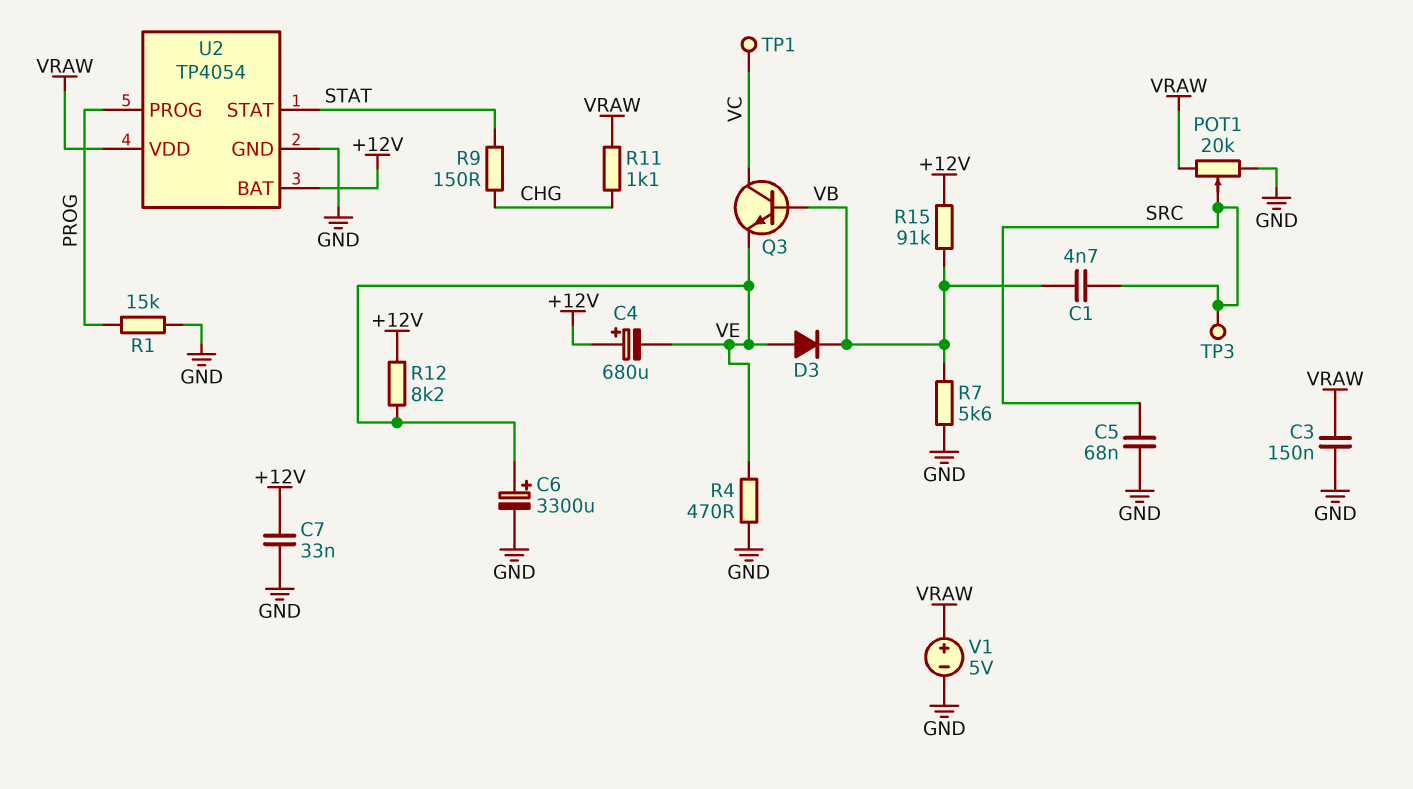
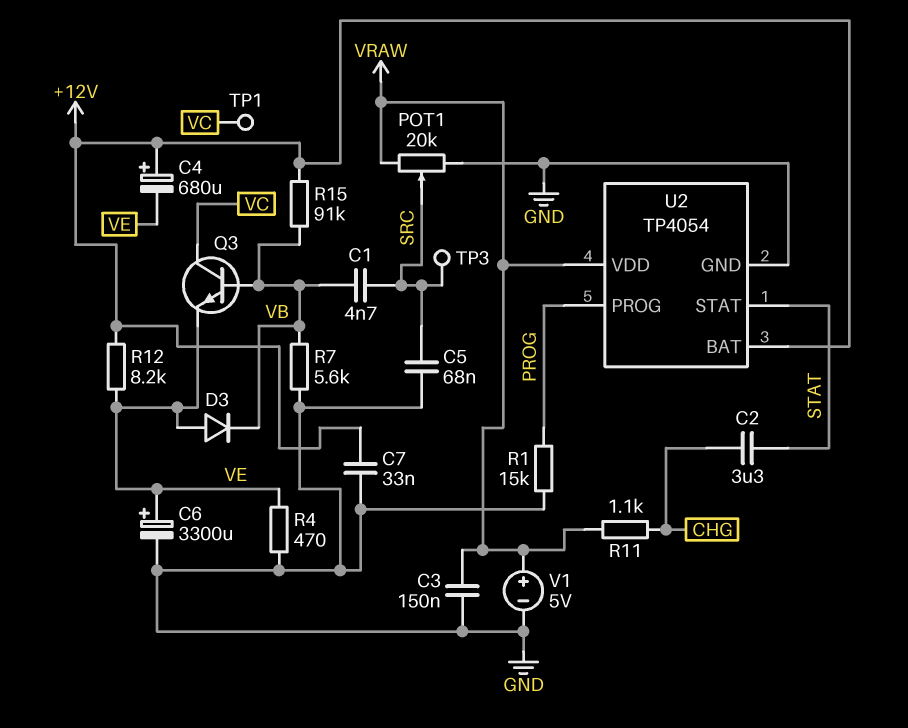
C2: none -> 3.3uF (CHG, STAT)
R9: 150 (CHG, STAT) -> none

